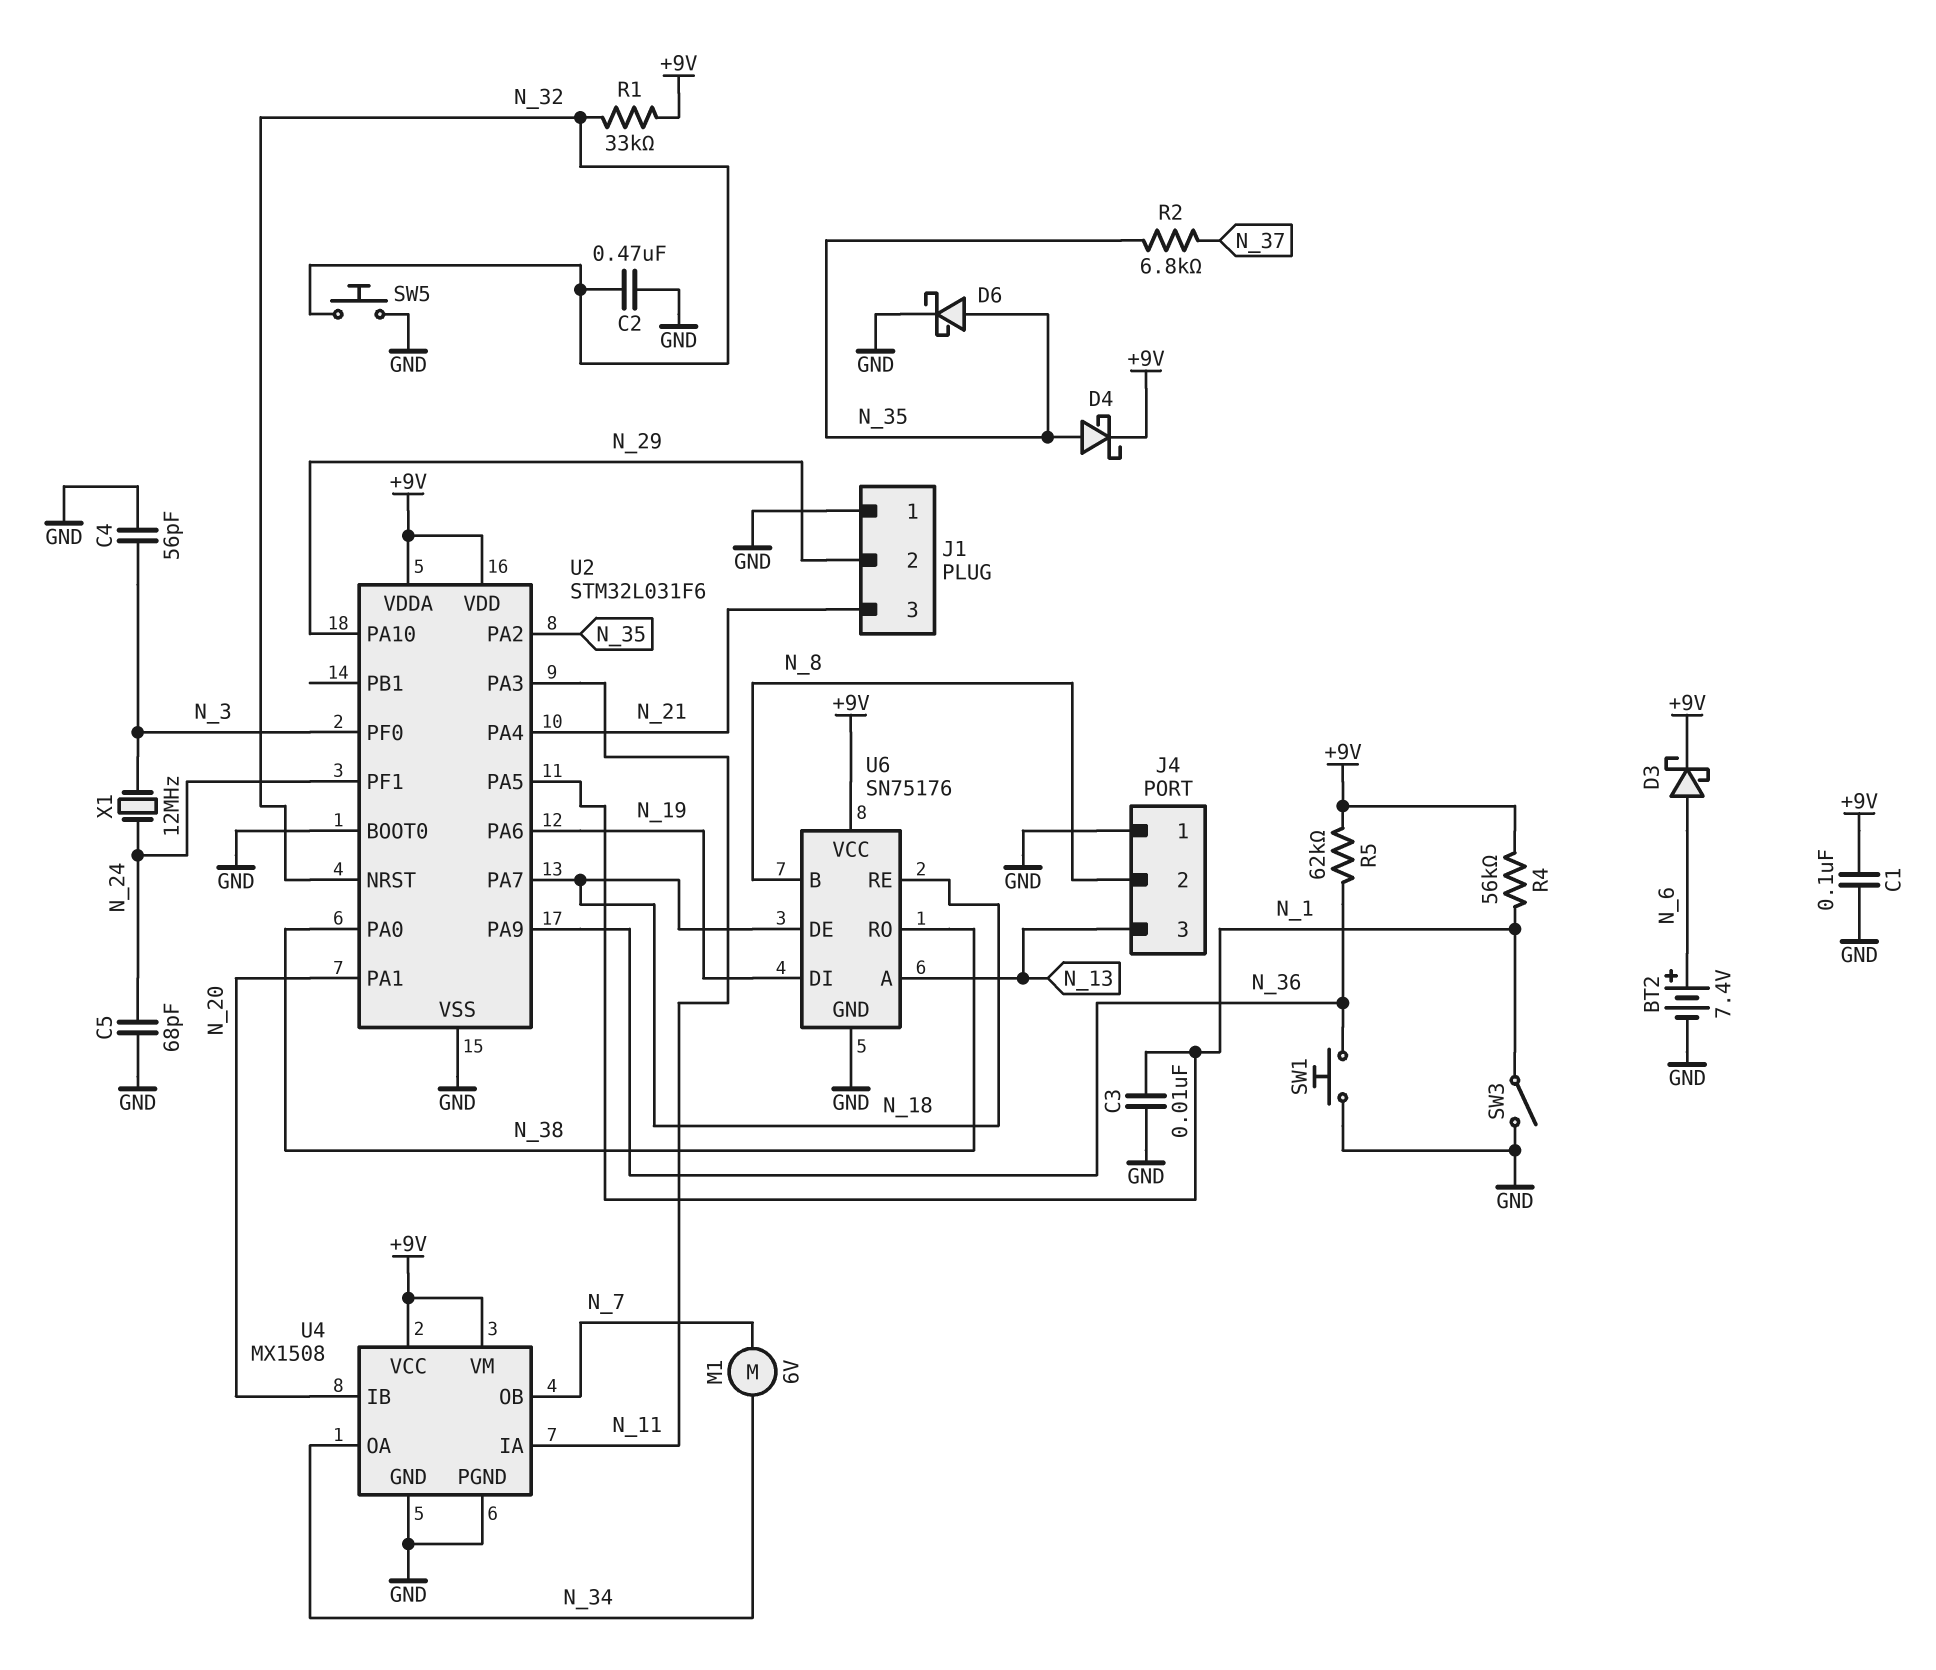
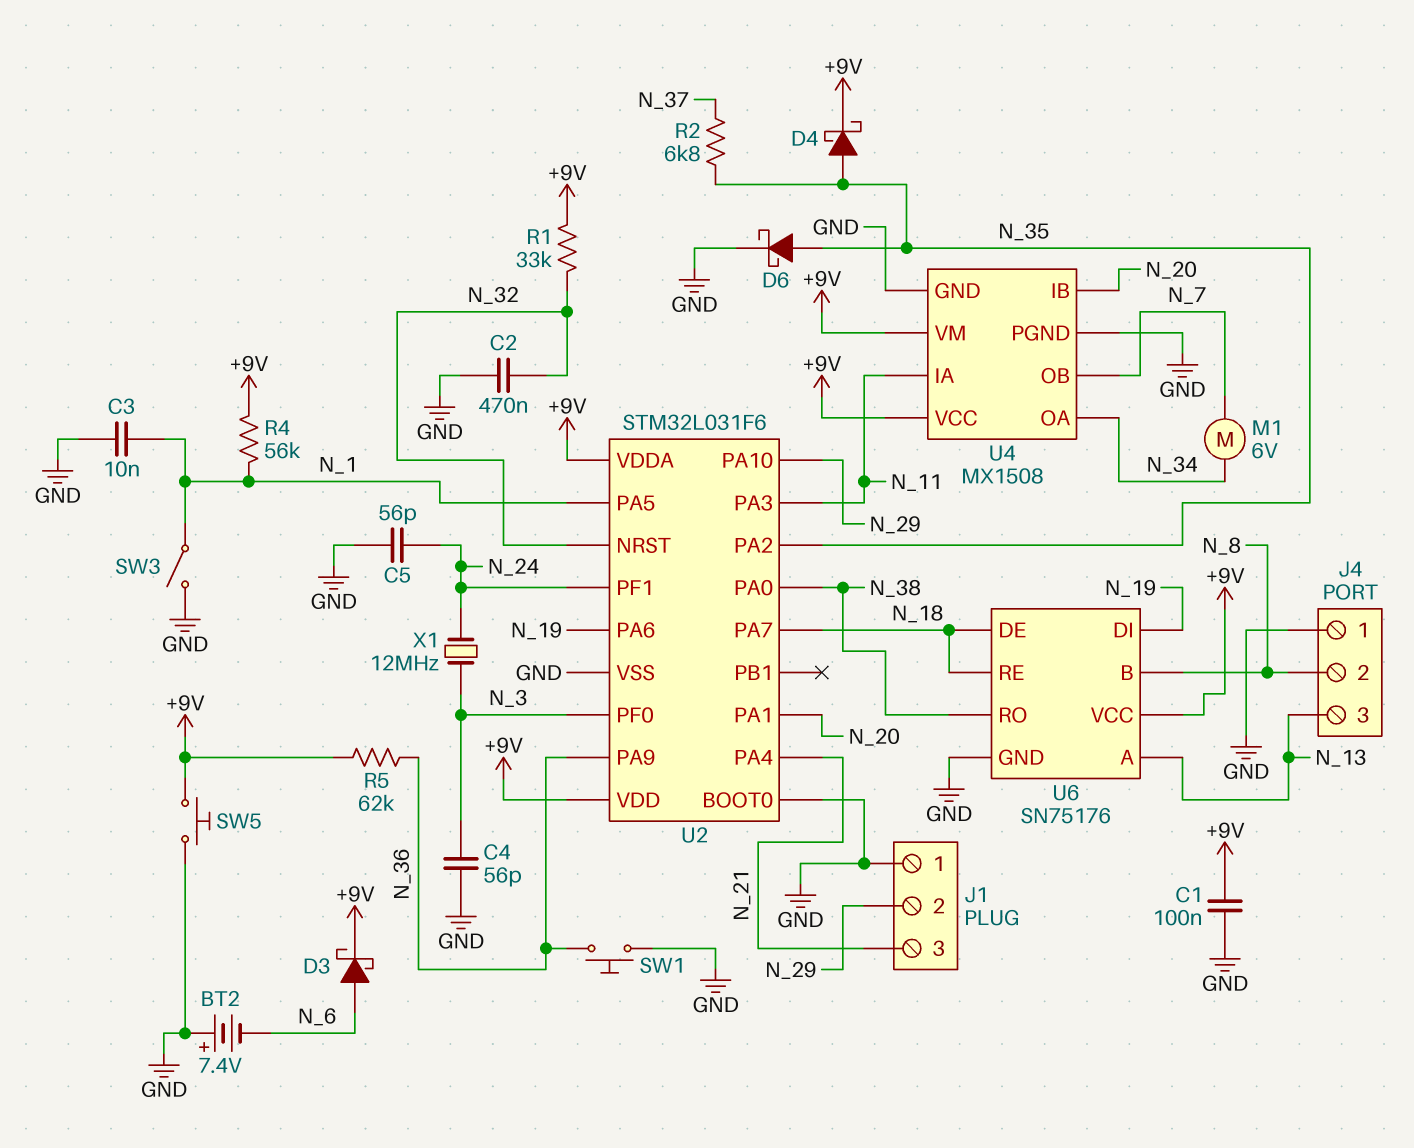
BT2: 7.4V (plus N_6, minus GND) -> 7.4V (plus GND, minus N_6)
C5: 68pF (GND, N_24) -> 56pF (GND, N_24)
SW5: button (GND, N_32) -> button (+9V, GND)

